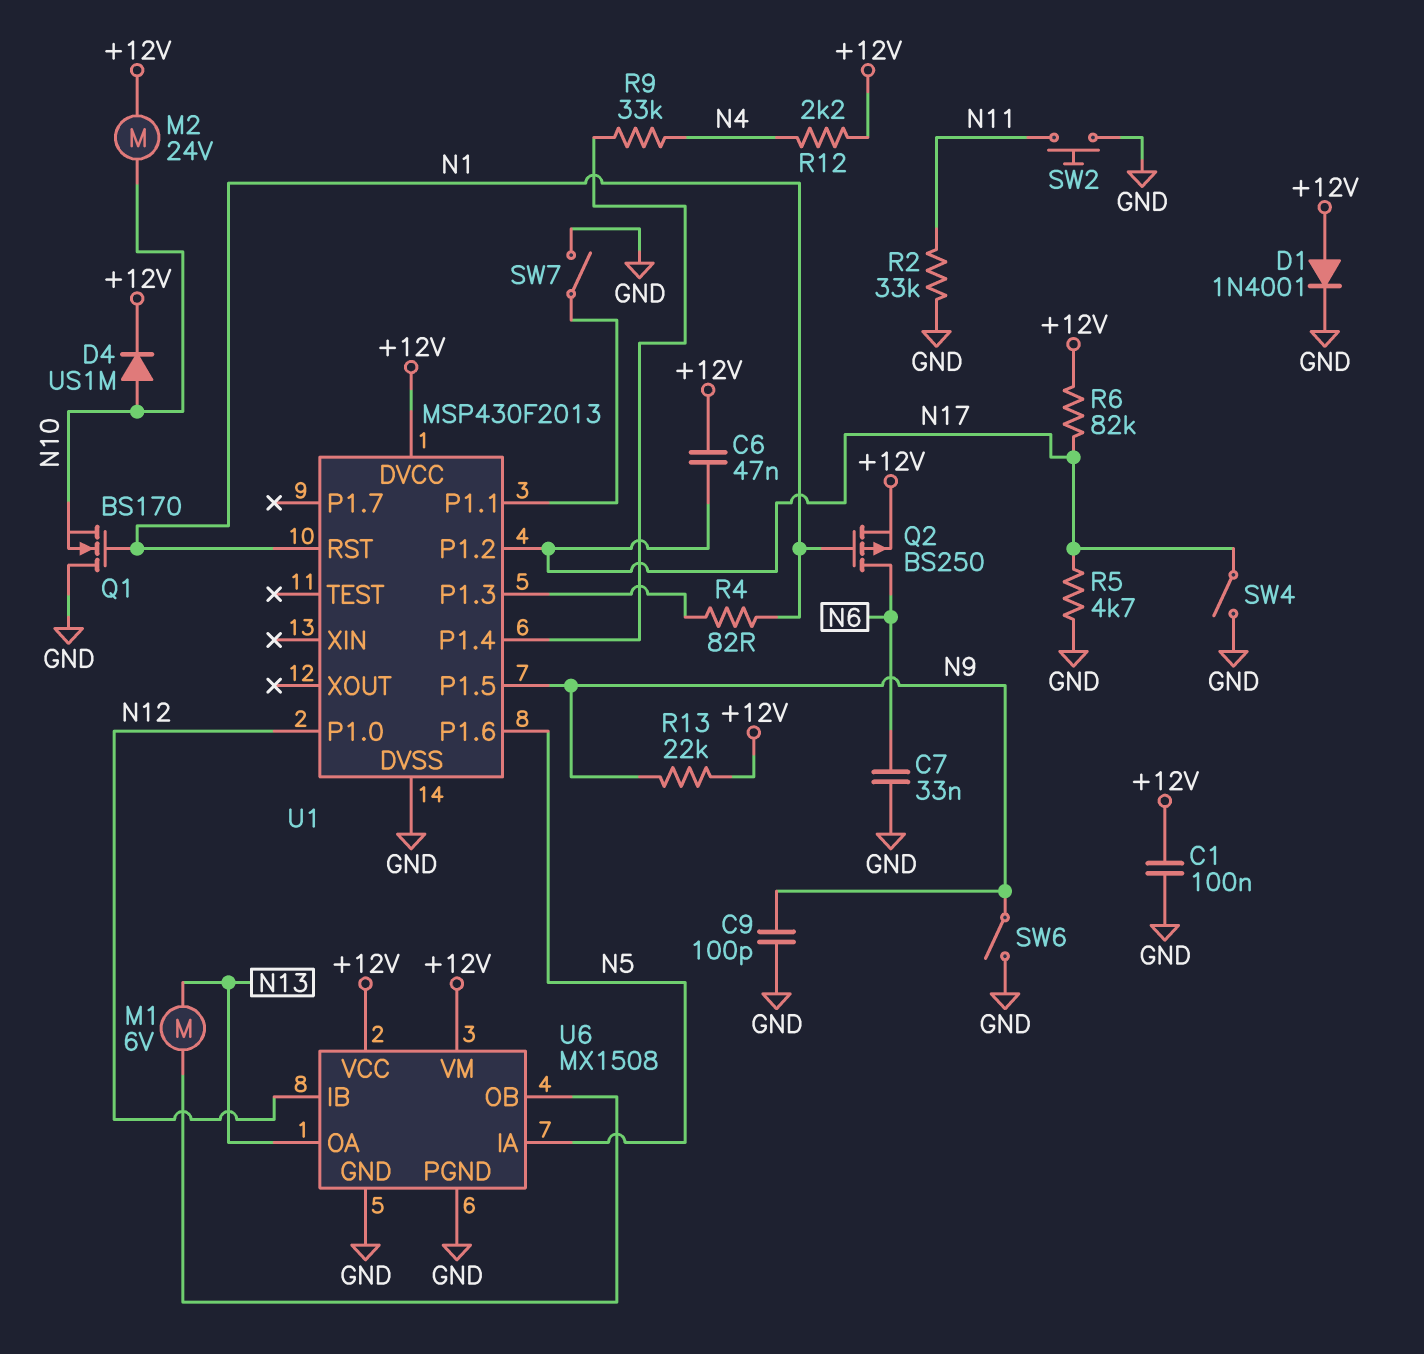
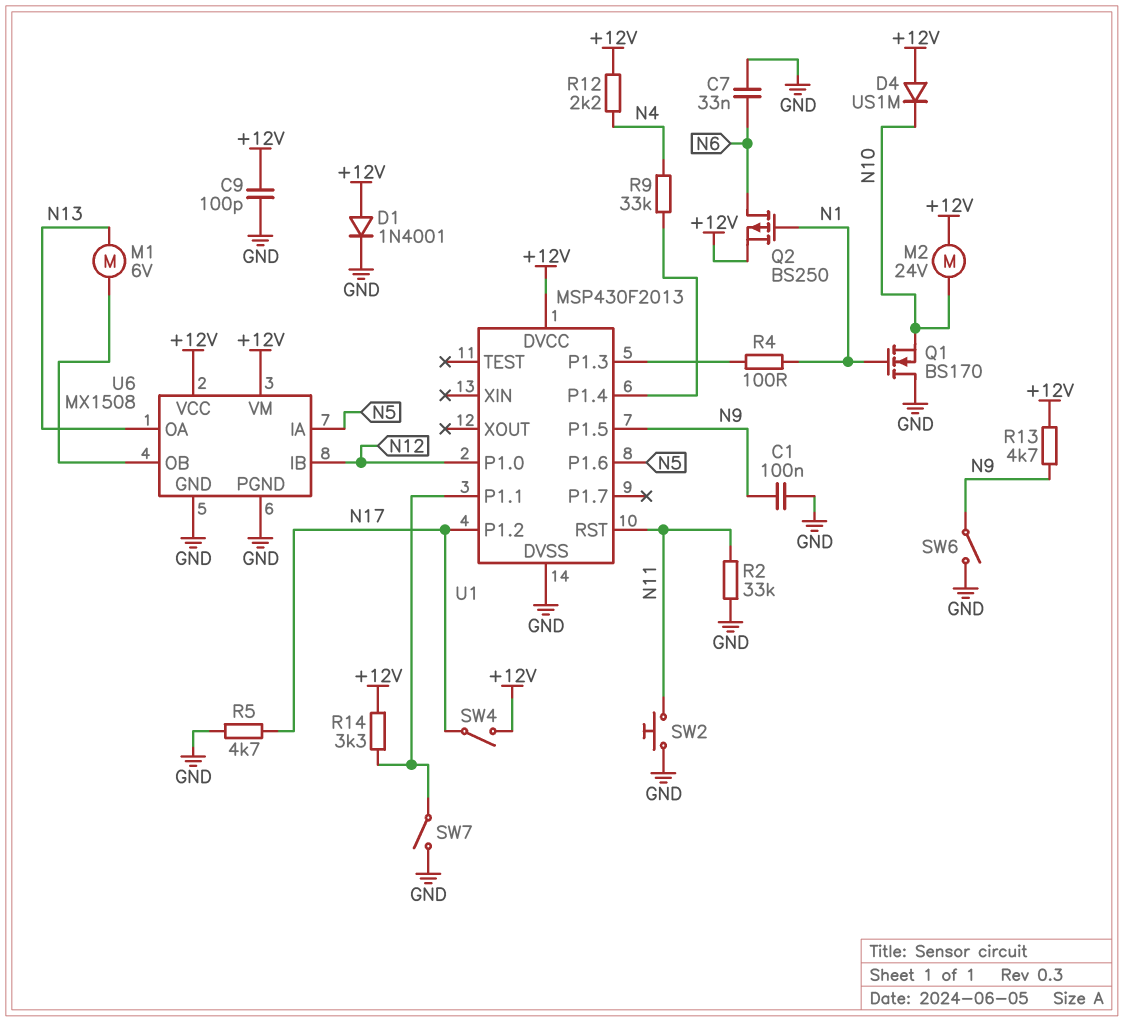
C1: 100nF (+12V, GND) -> 100nF (GND, N9)
C6: 47nF (+12V, N17) -> none
C9: 100pF (GND, N9) -> 100pF (+12V, GND)
D4: diode US1M (A N10, K +12V) -> diode US1M (A +12V, K N10)
R4: 82 (N1, U1/P1.3) -> 100 (N1, U1/P1.3)
R6: 82k (+12V, N17) -> none
R13: 22k (+12V, N9) -> 4.7k (+12V, N9)
R14: none -> 3.3k (+12V, U1/P1.1)
SW4: switch (GND, N17) -> switch (+12V, N17)
U1 pin RST: N1 -> N11

